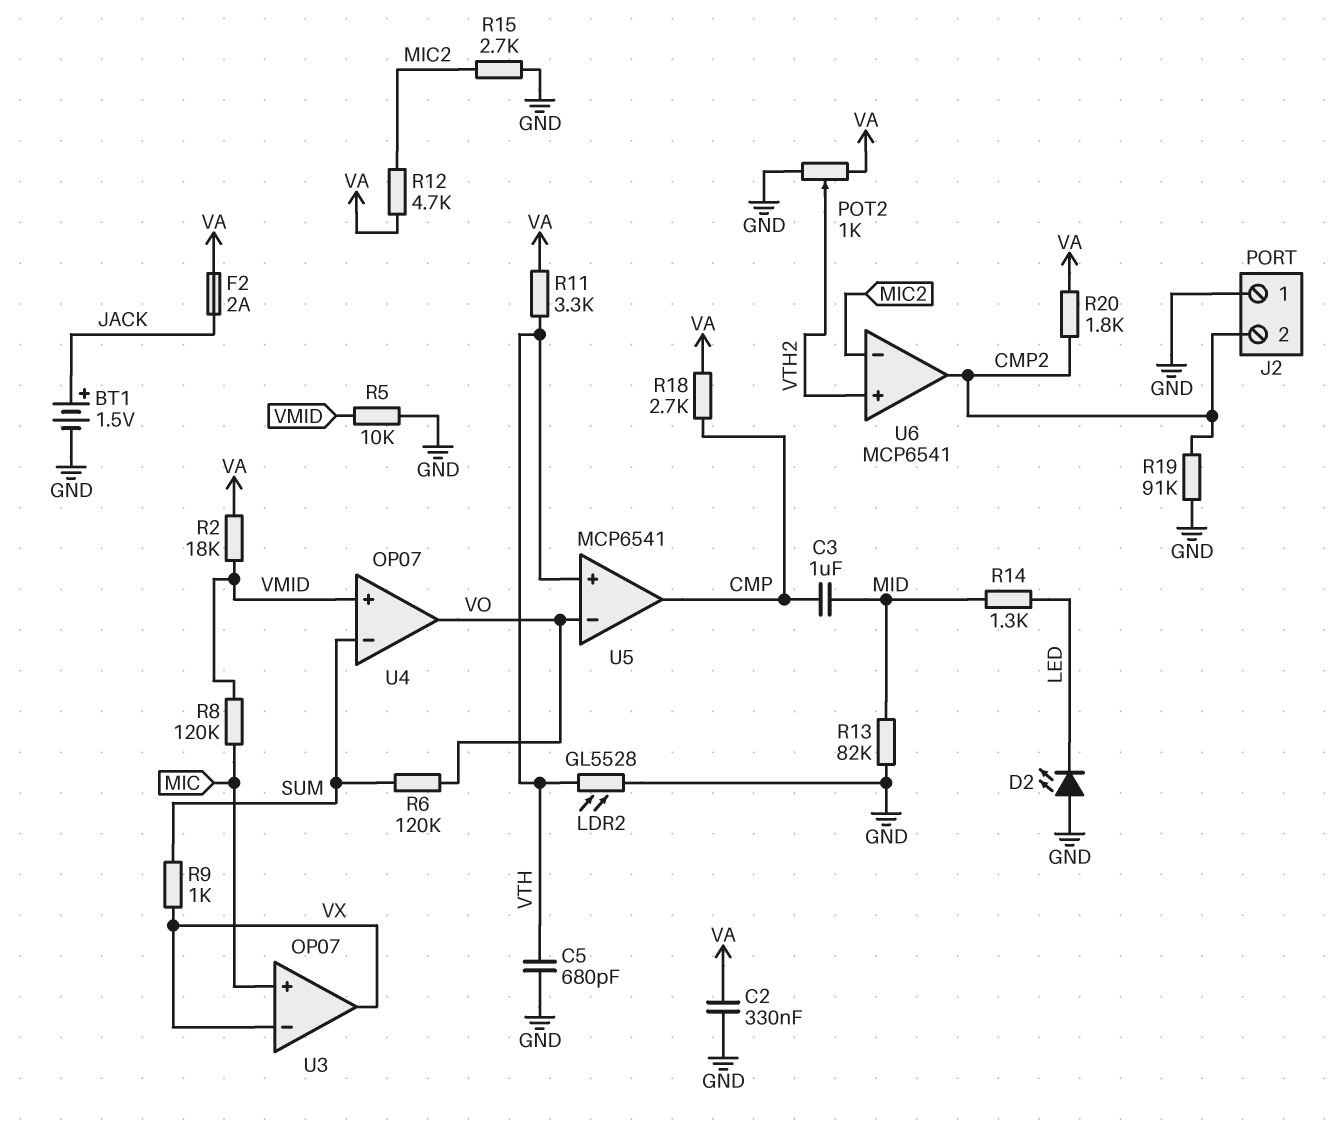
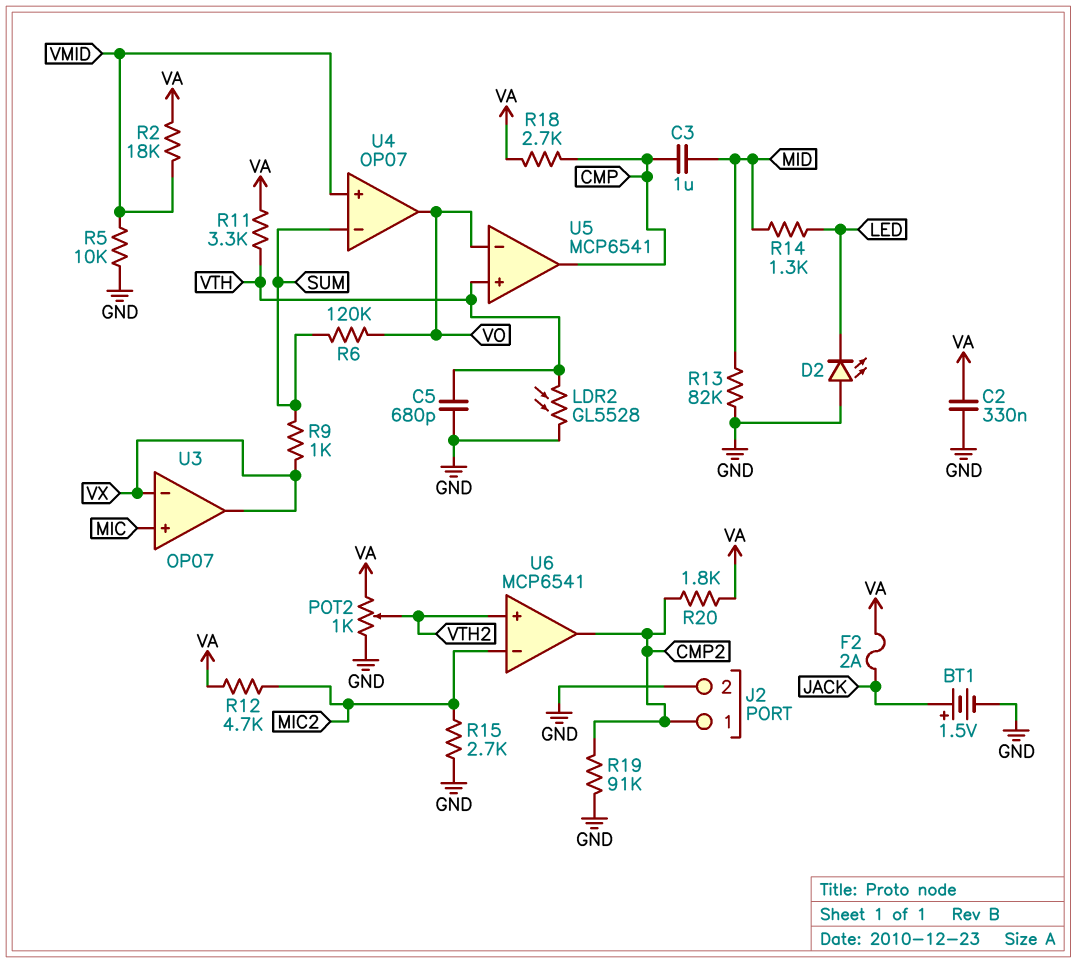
J2 pin 1: GND -> CMP2
J2 pin 2: CMP2 -> GND
R8: 120k (MIC, VMID) -> none

